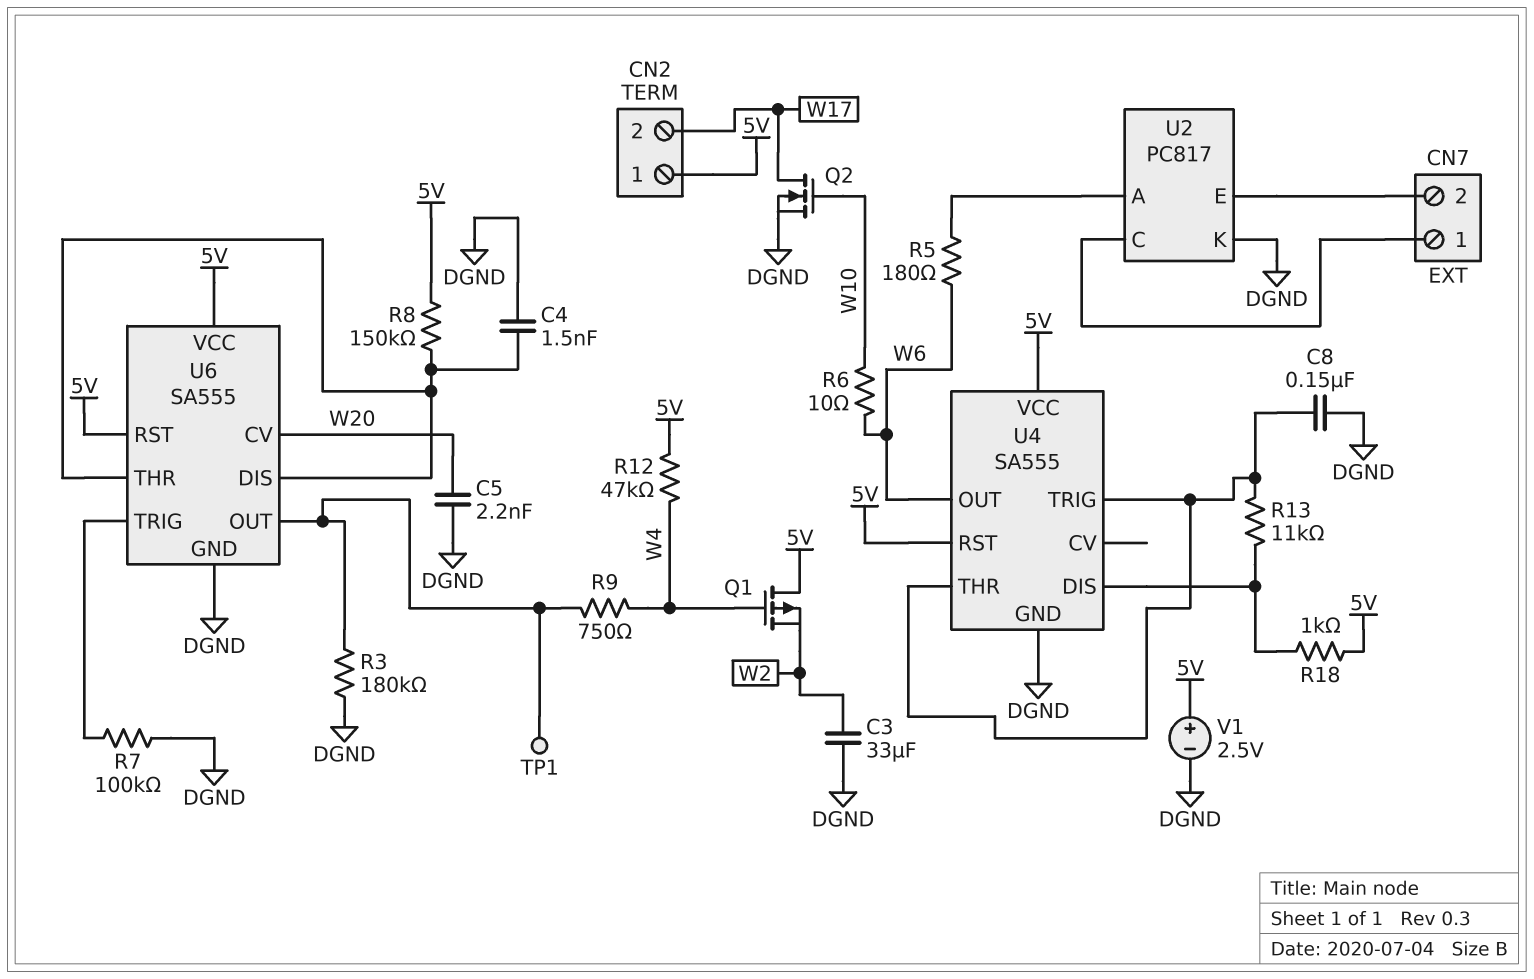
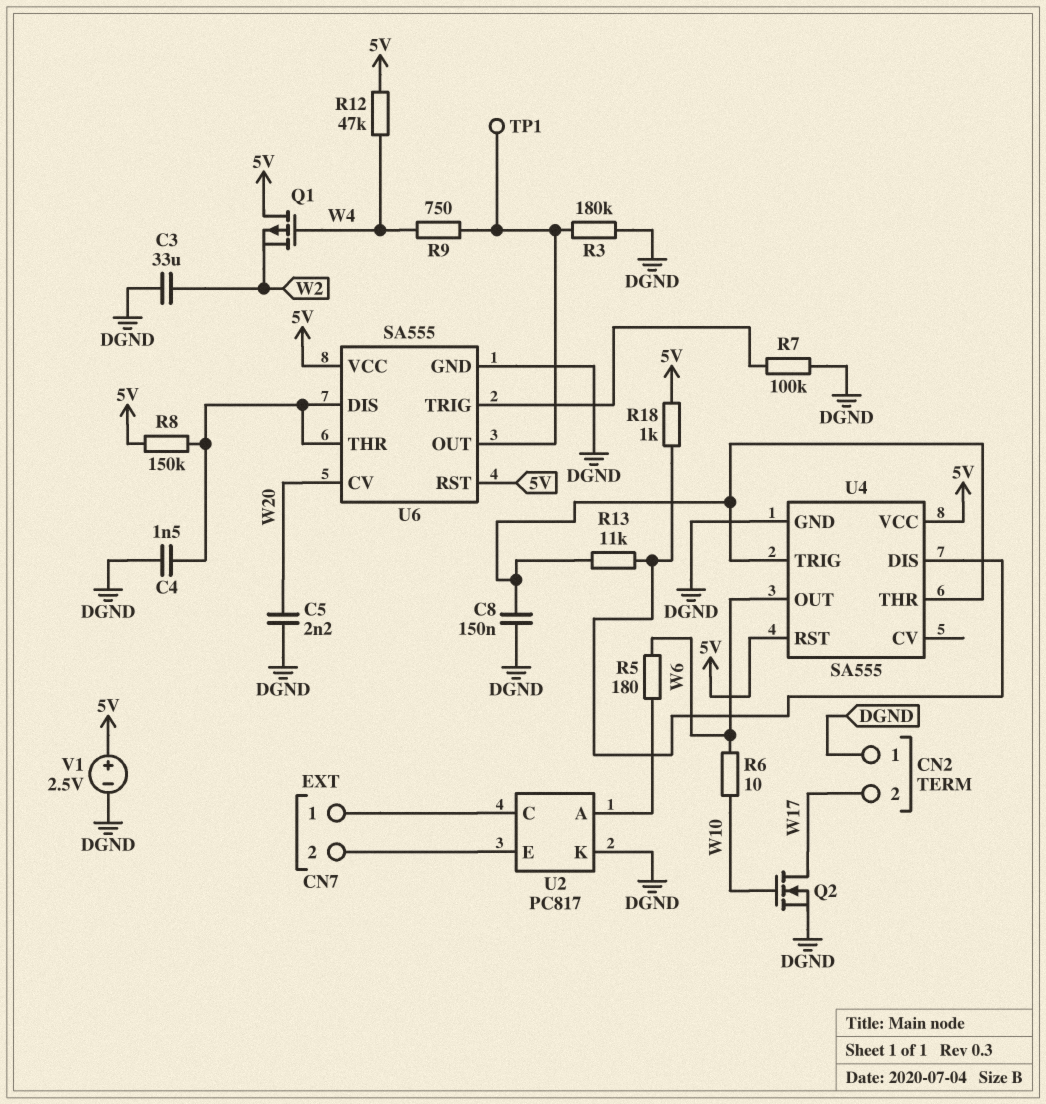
CN2 pin 1: 5V -> DGND

